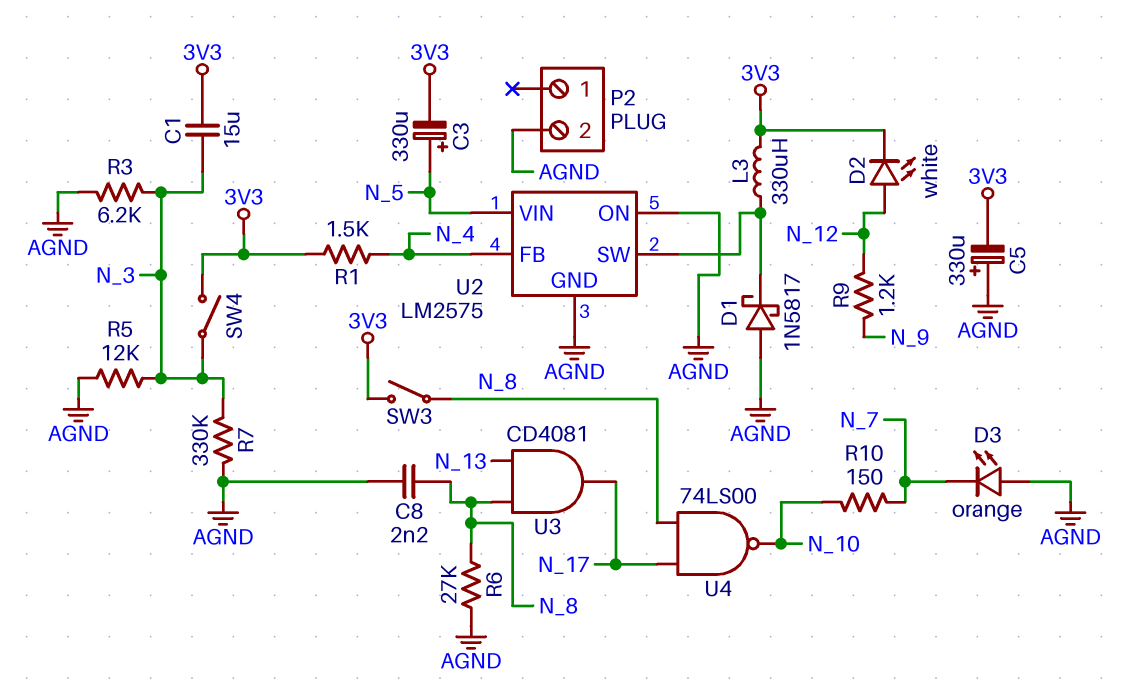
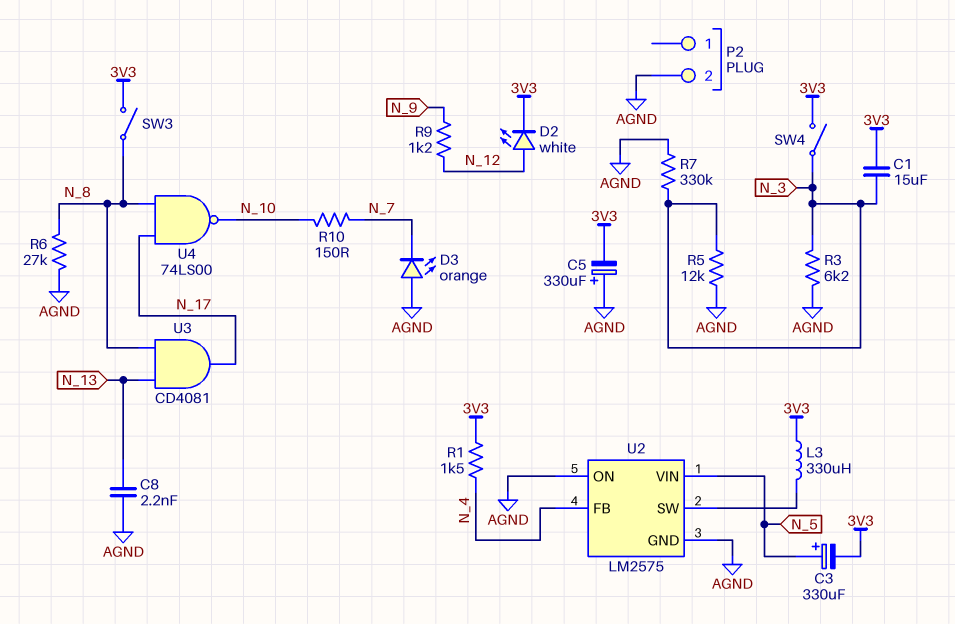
C8: 2.2nF (AGND, N_8) -> 2.2nF (AGND, N_13)
D1: schottky 1N5817 (A AGND, K U2/SW) -> none

